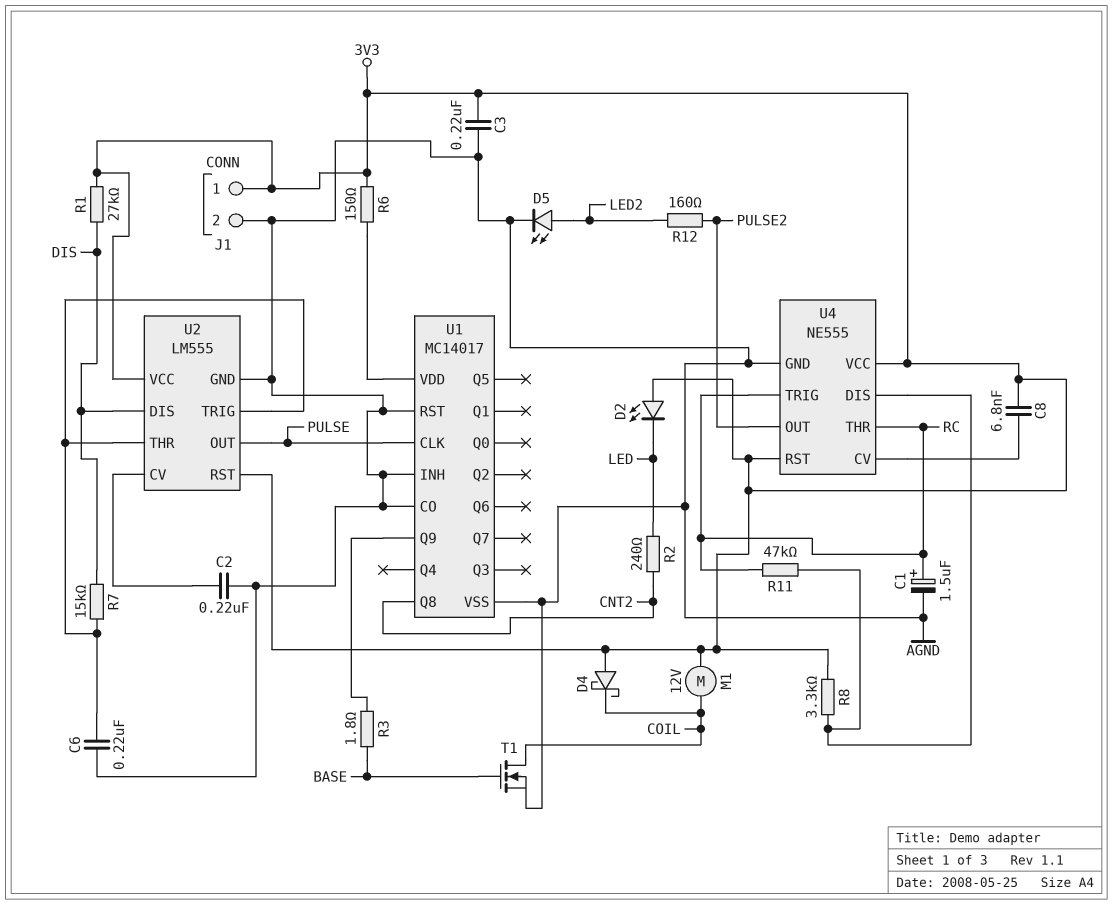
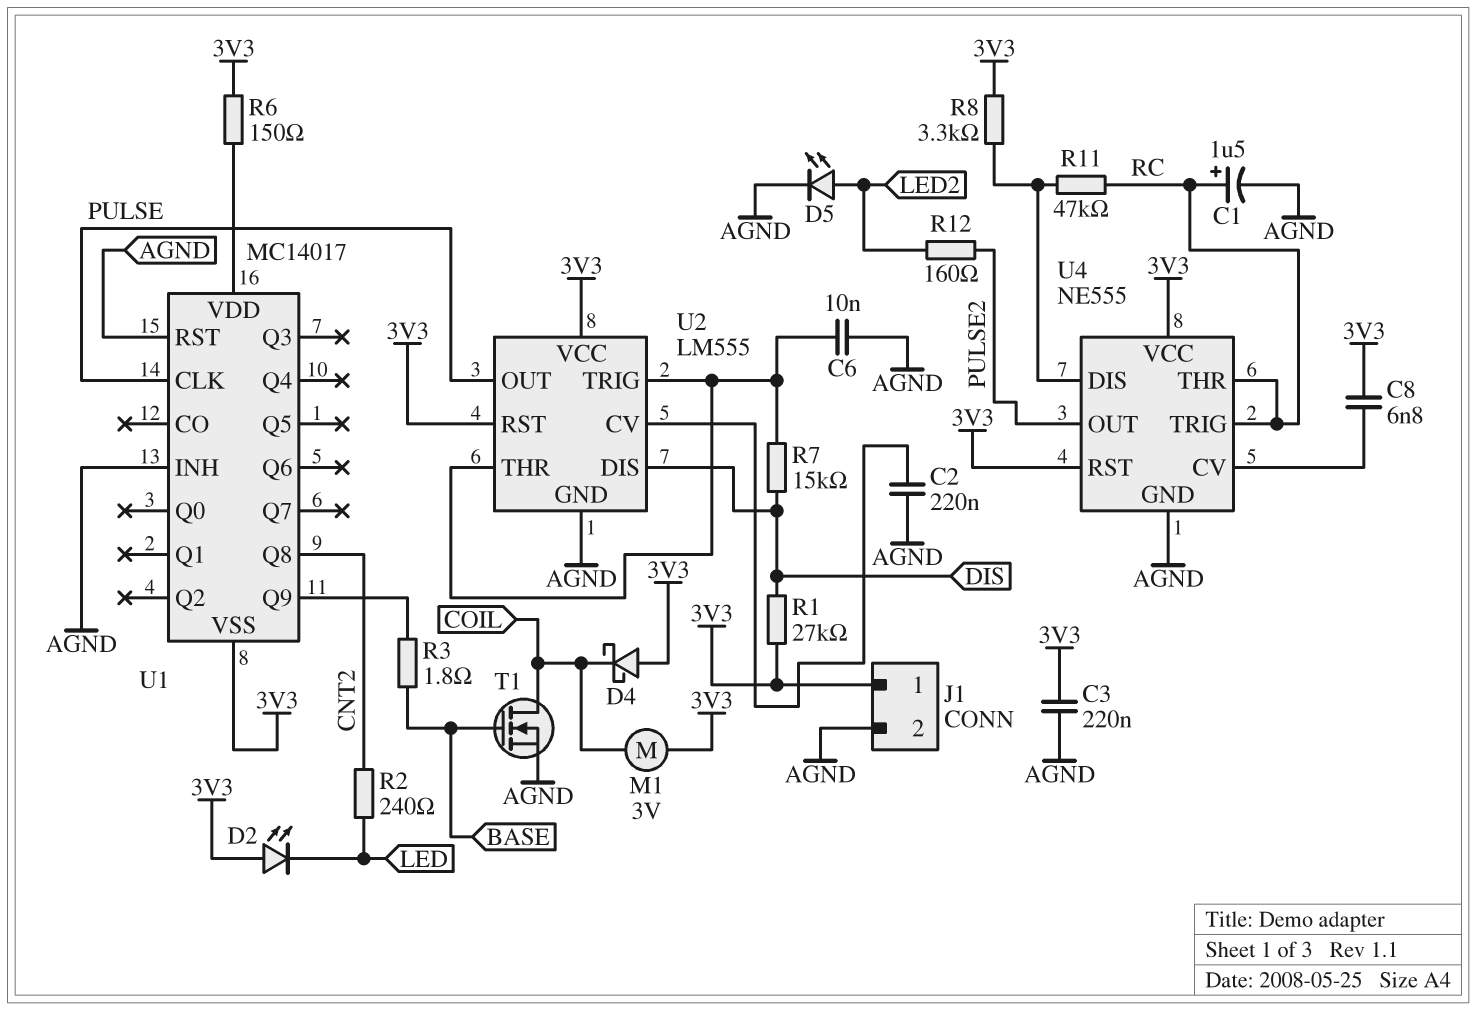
C6: 220nF (AGND, U2/THR) -> 10nF (AGND, U2/THR)
M1: motor 12V (3V3, COIL) -> motor 3V (3V3, COIL)
U1 pin CO: AGND -> none
U1 pin VSS: AGND -> 3V3

